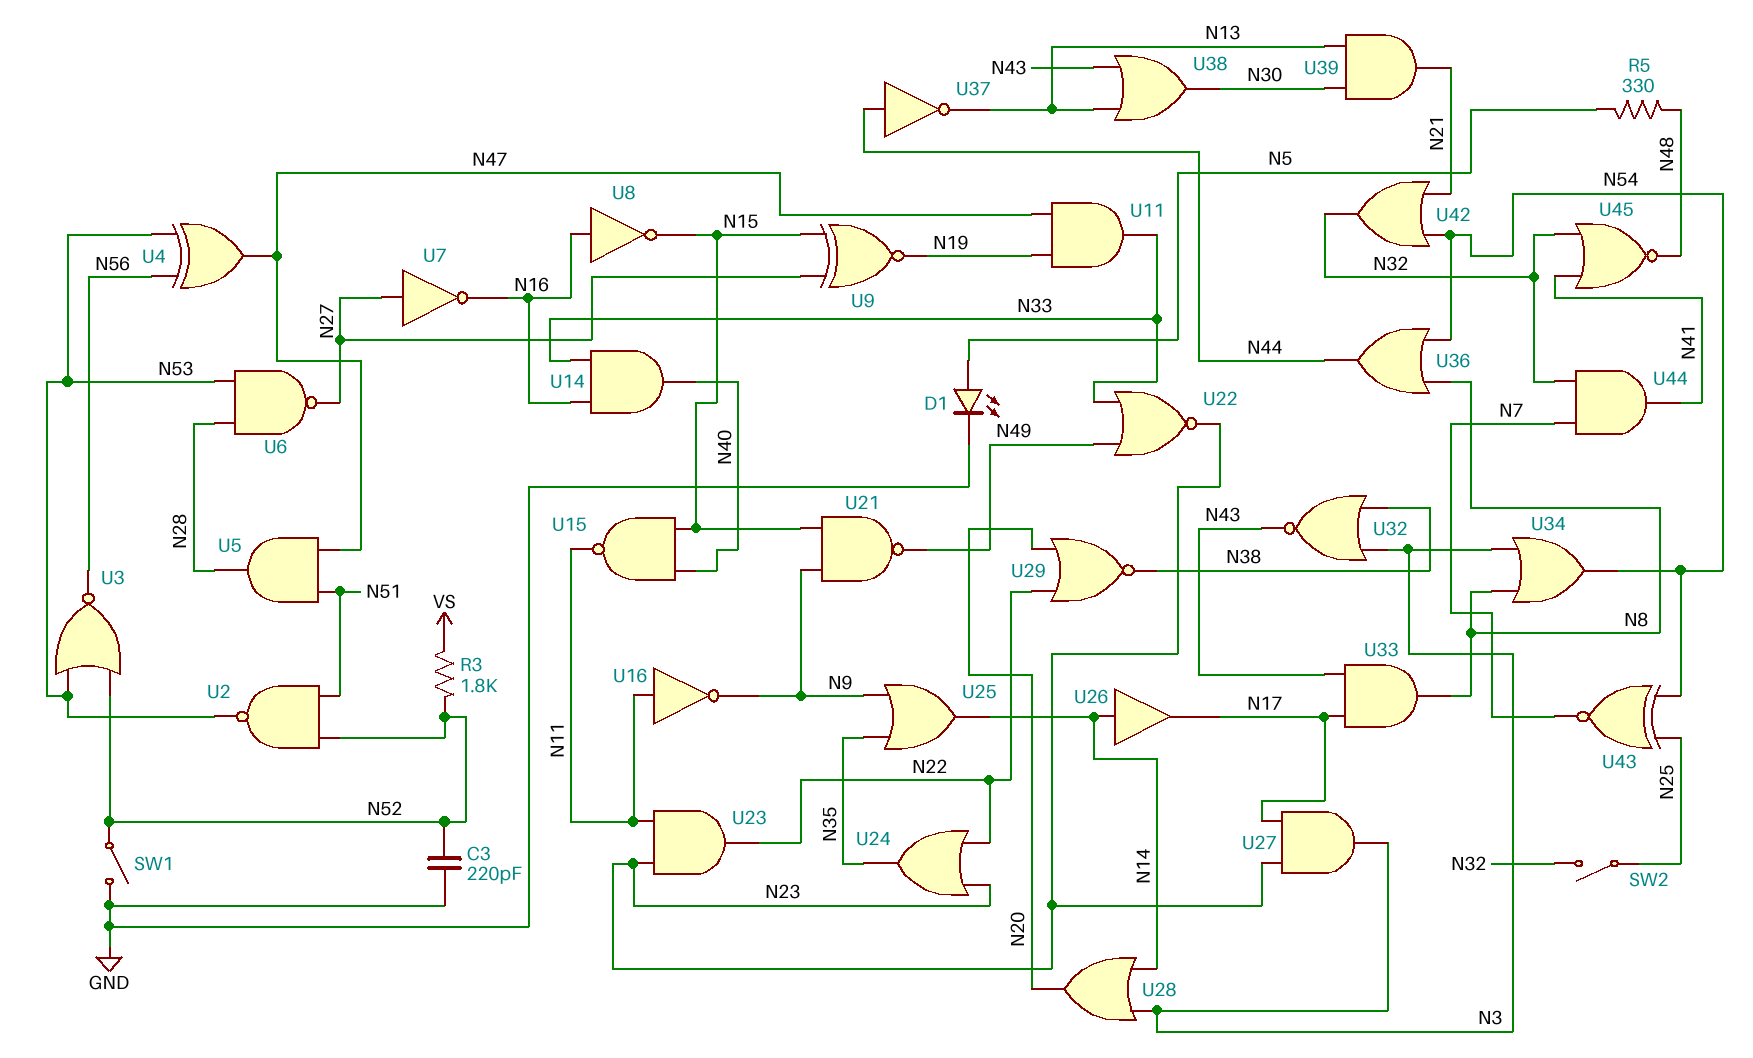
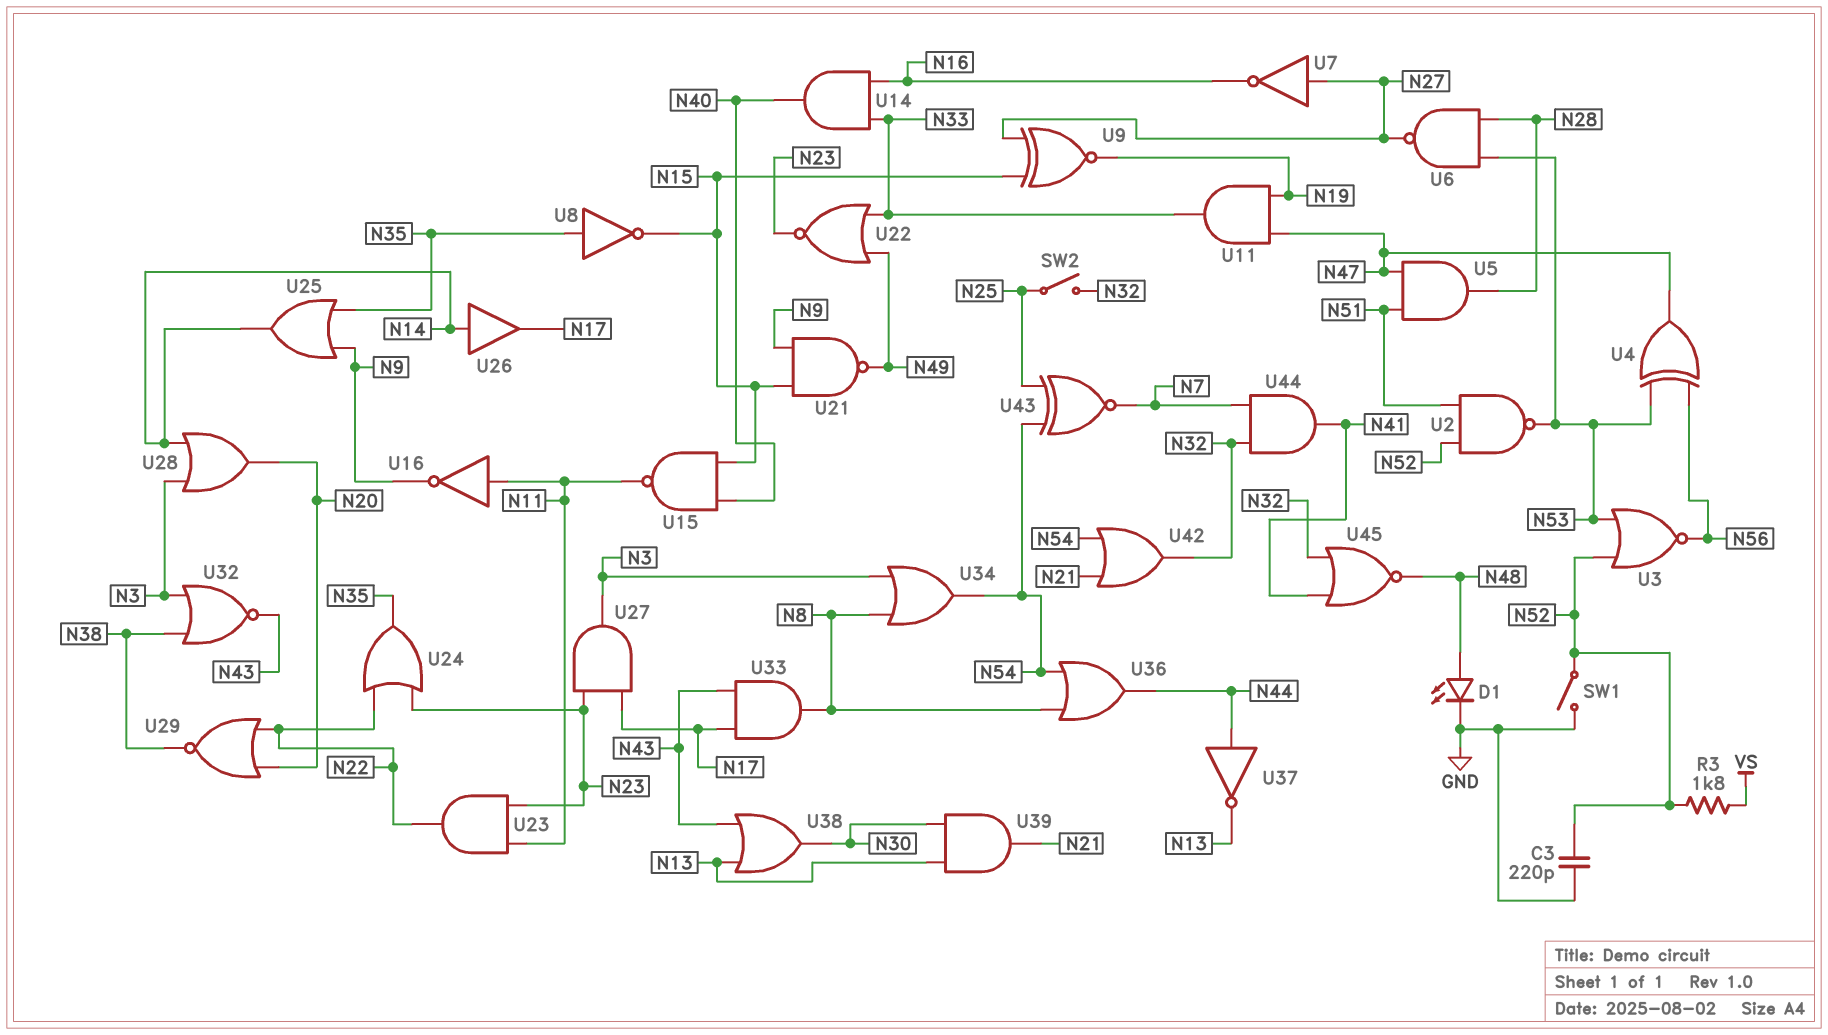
D1: LED (A N5, K GND) -> LED (A N48, K GND)
R5: 330 (N5, N48) -> none
U8: NOT (in N16, out N15) -> NOT (in N35, out N15)

